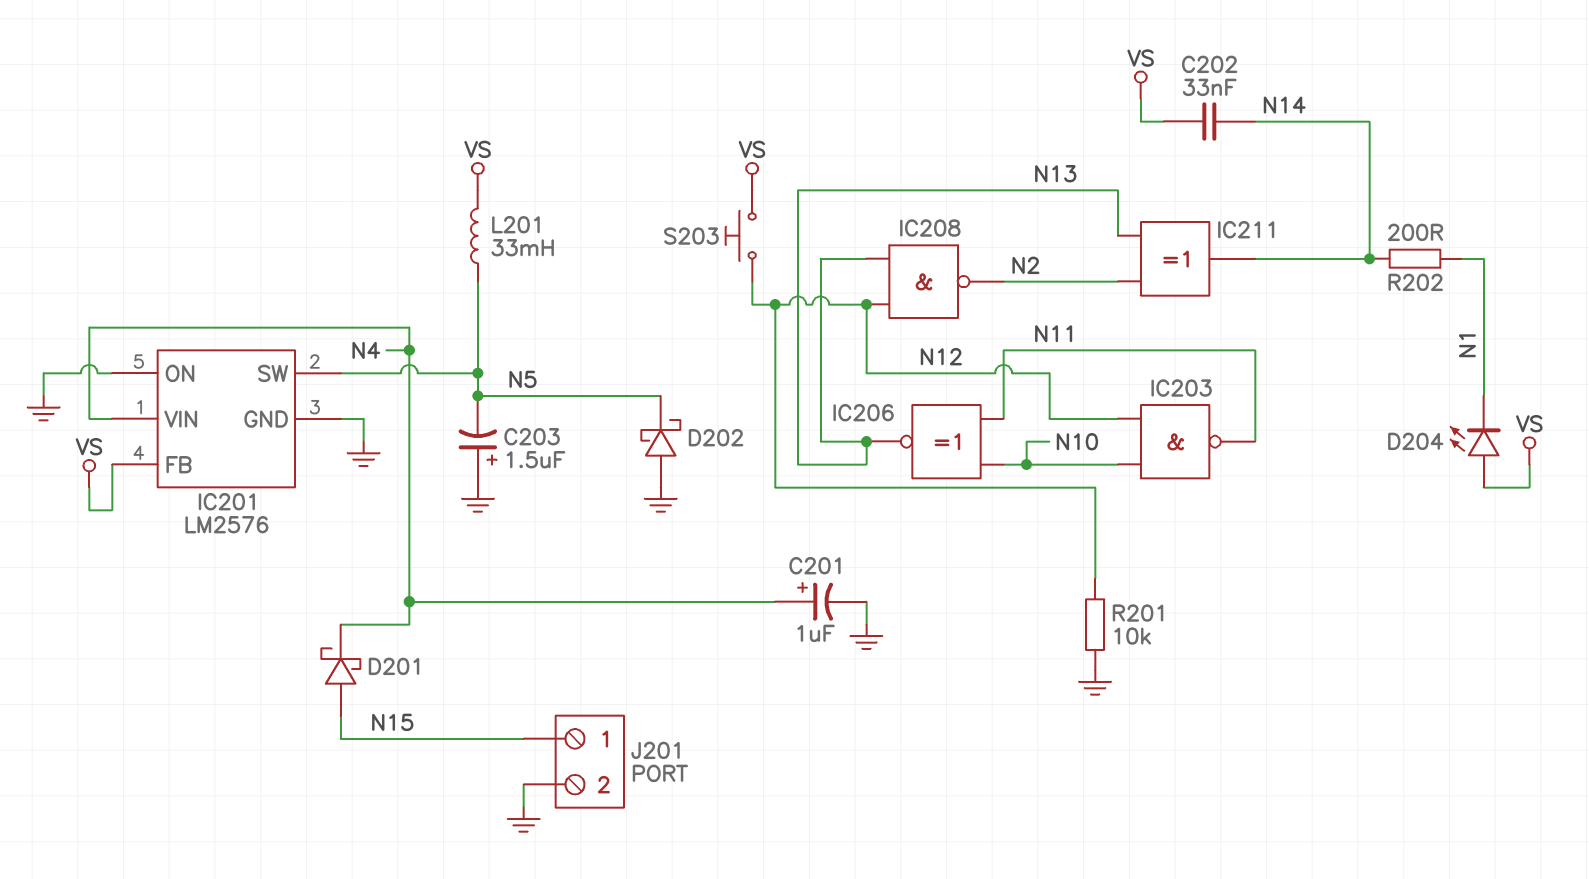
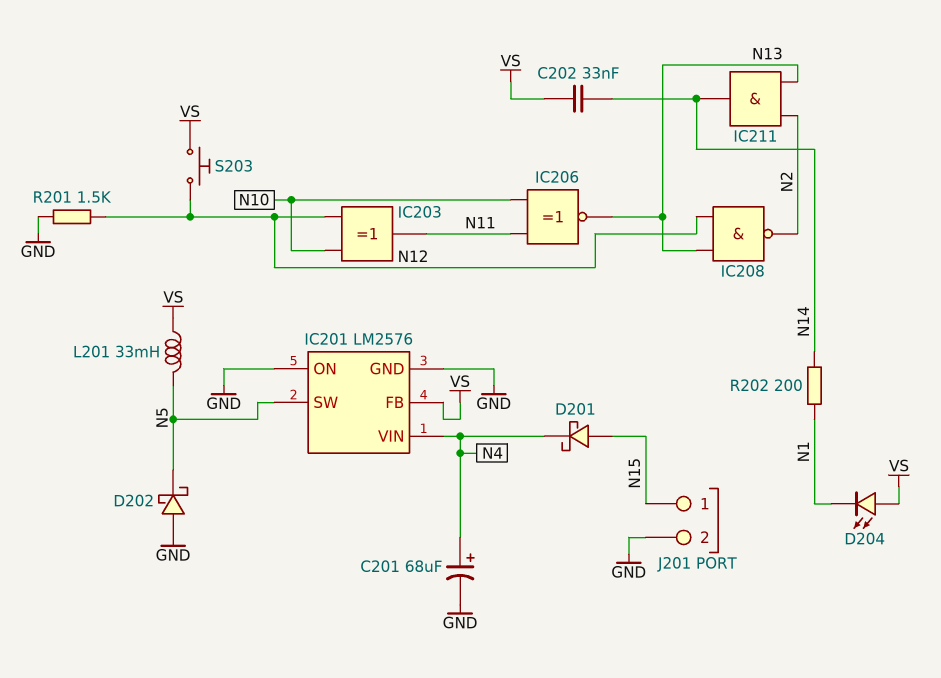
C201: 1uF (plus N4, minus GND) -> 68uF (plus N4, minus GND)
C203: 1.5uF (plus GND, minus N5) -> none
IC203: NAND (in N10, in N12, out N11) -> XOR (in N10, in N12, out N11)
IC211: XOR (in N2, in N13, out N14) -> AND (in N2, in N13, out N14)
R201: 10k (GND, N12) -> 1.5k (GND, N12)

